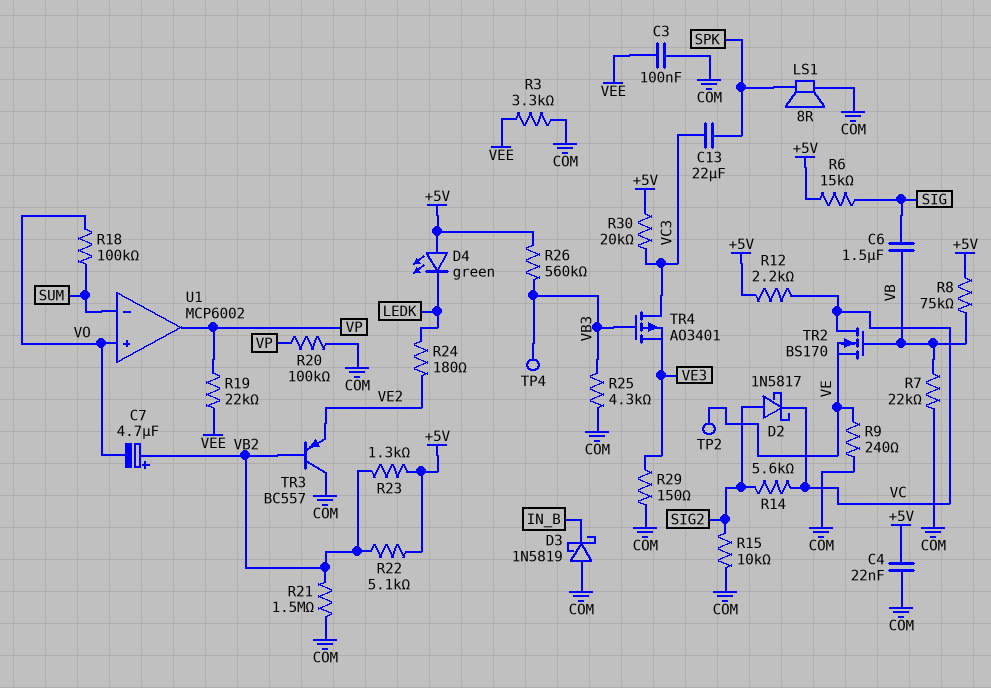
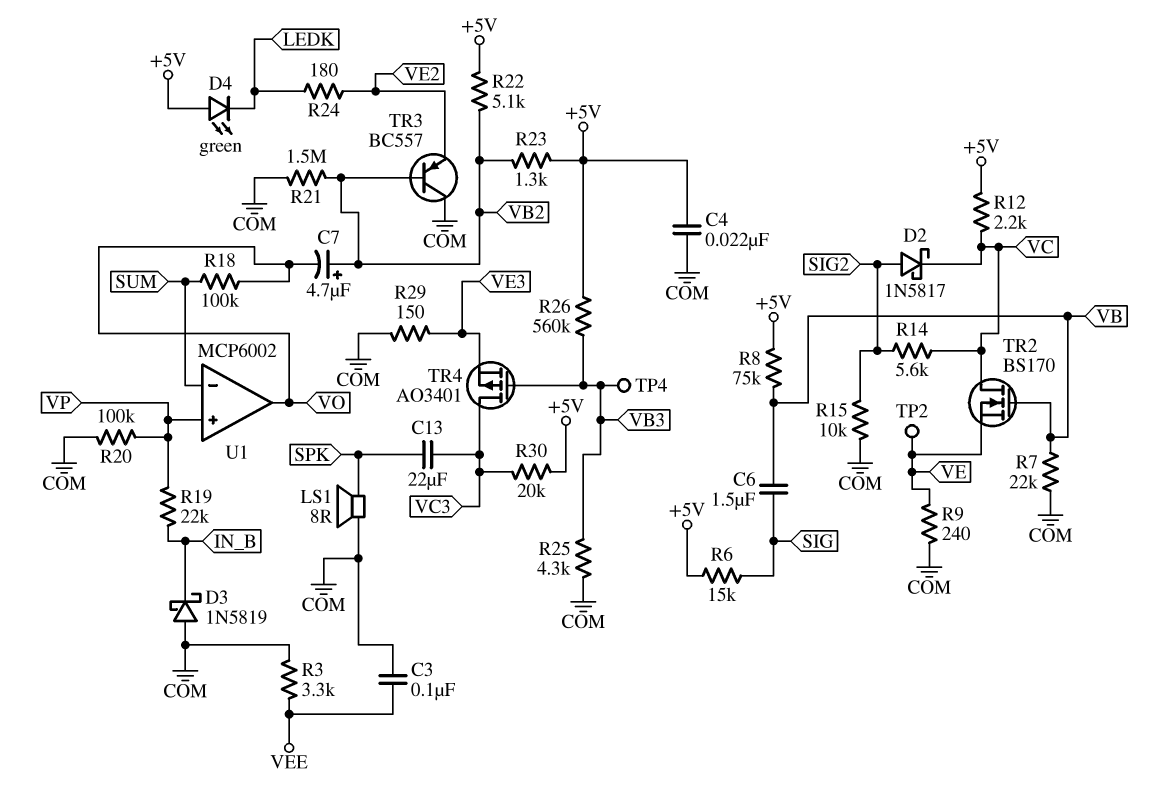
R19: 22k (VEE, VP) -> 22k (IN_B, VP)
U1 pin in+: VO -> VP
U1 pin out: VP -> VO

